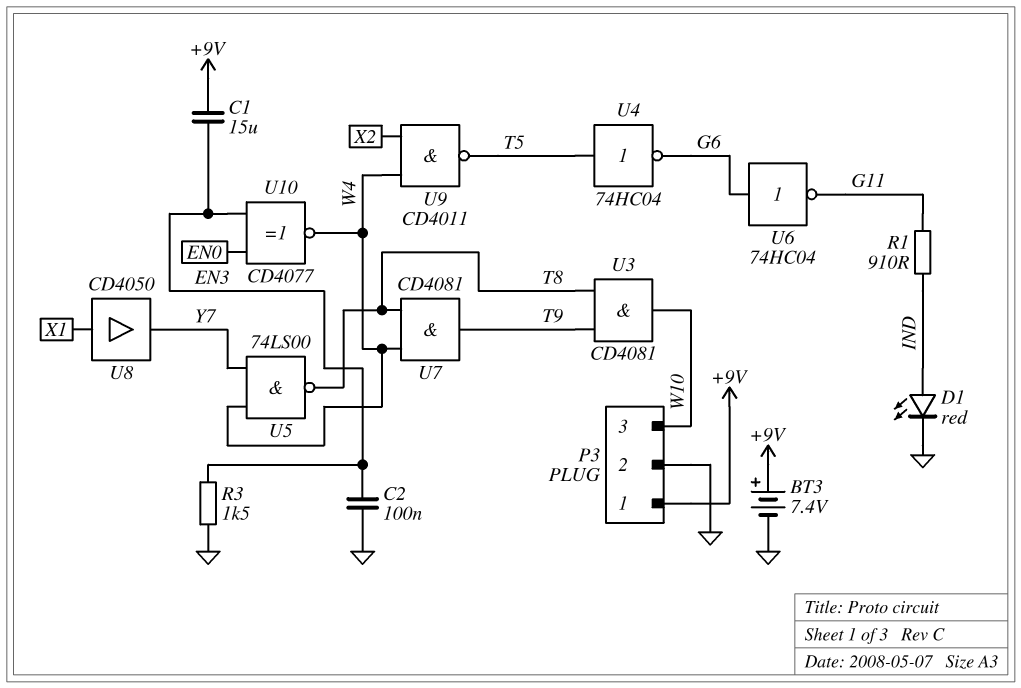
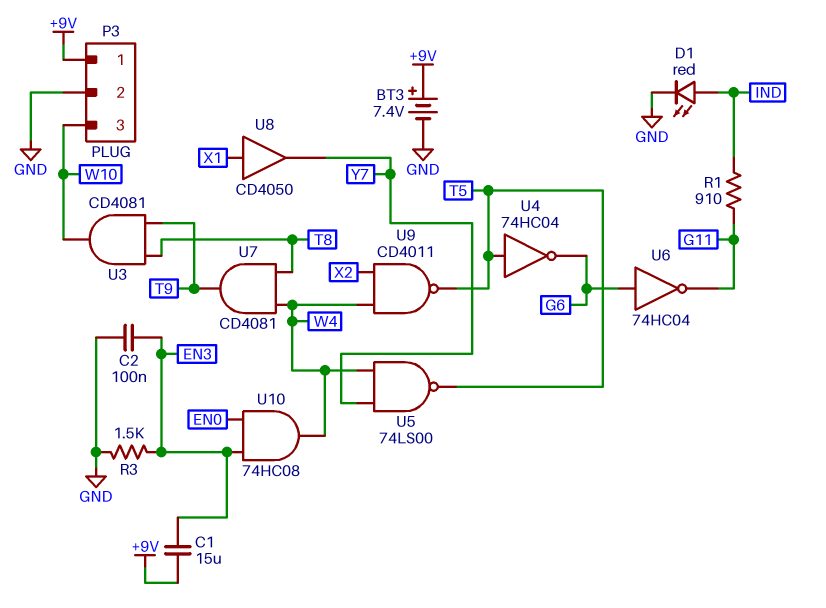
U5: NAND 74LS00 (in W4, in Y7, out T8) -> NAND 74LS00 (in W4, in Y7, out T5)
U10: XNOR CD4077 (in EN0, in EN3, out W4) -> AND 74HC08 (in EN0, in EN3, out W4)

